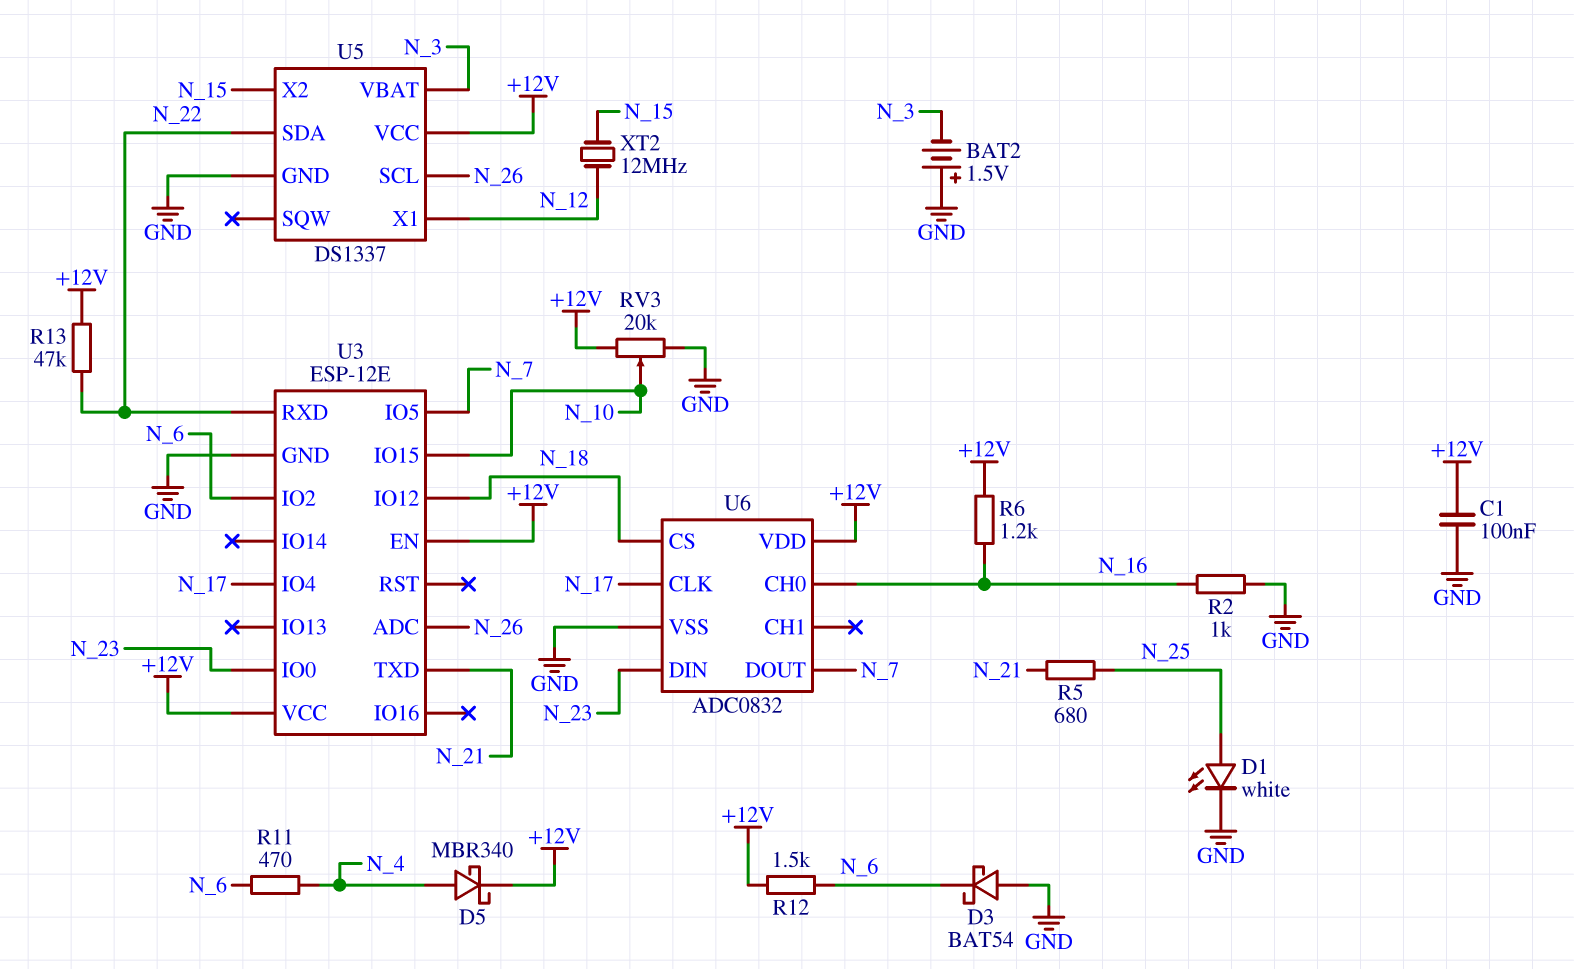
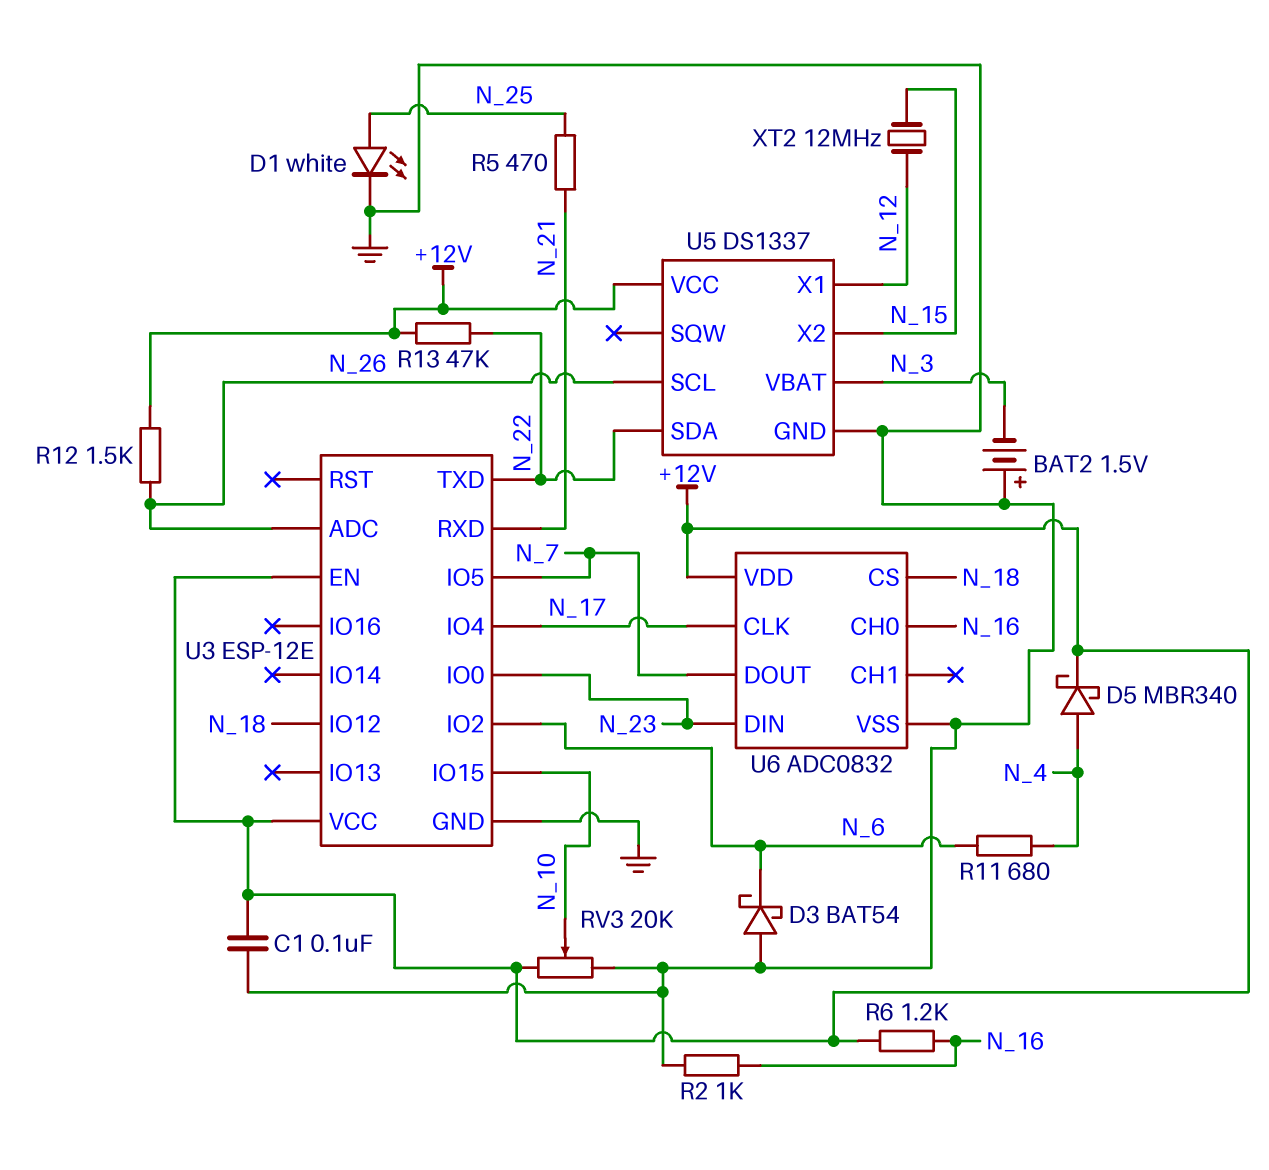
R5: 680 (N_21, N_25) -> 470 (N_21, N_25)
R11: 470 (N_4, N_6) -> 680 (N_4, N_6)
R12: 1.5k (+12V, N_6) -> 1.5k (+12V, N_26)
U3 pin RXD: N_22 -> N_21
U3 pin TXD: N_21 -> N_22

